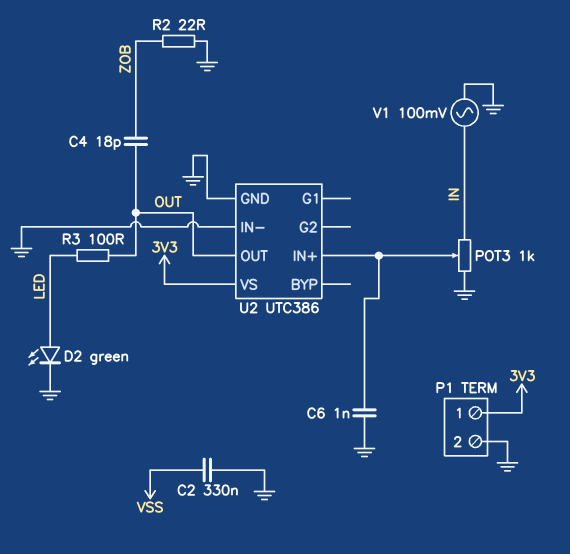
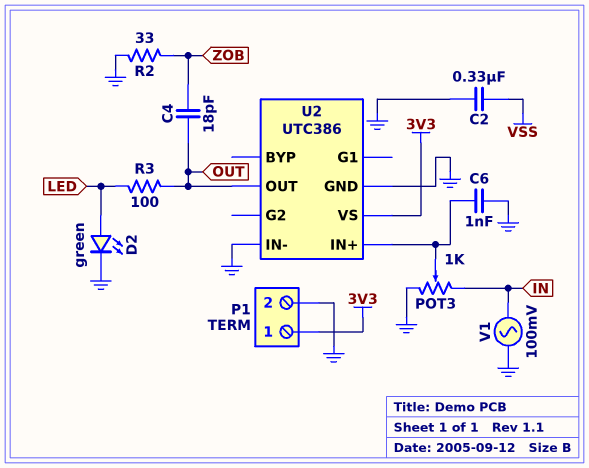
R2: 22 (GND, ZOB) -> 33 (GND, ZOB)

